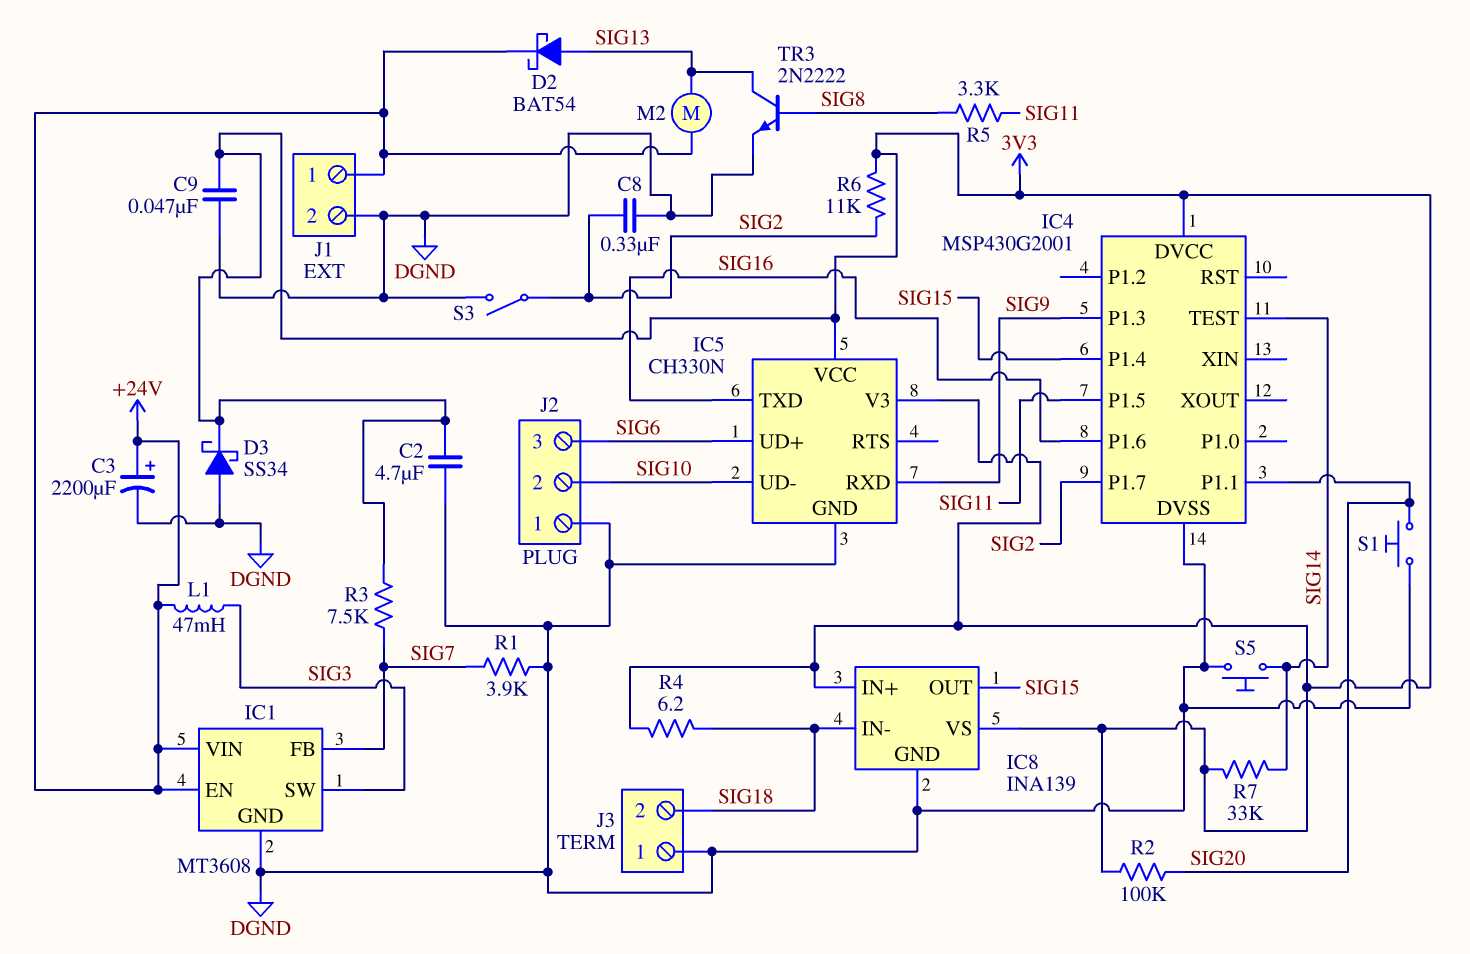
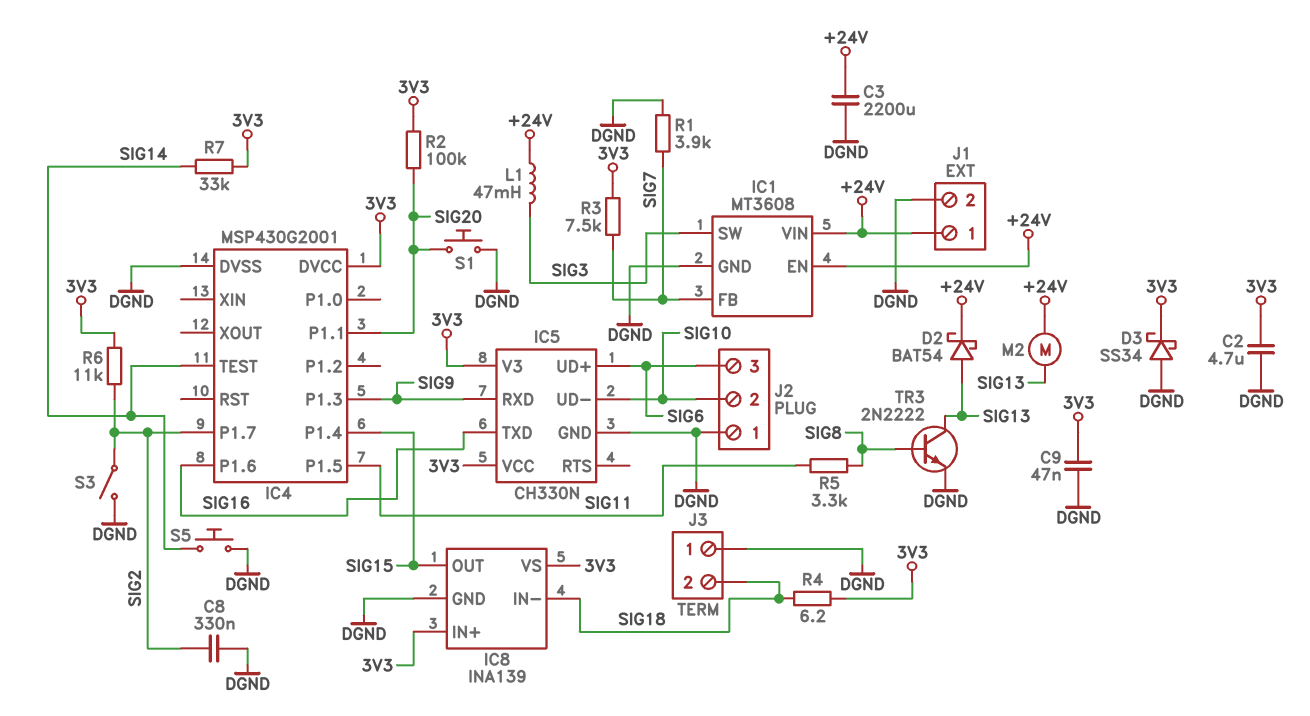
C3: 2200uF (plus +24V, minus DGND) -> 2200uF (+24V, DGND)

